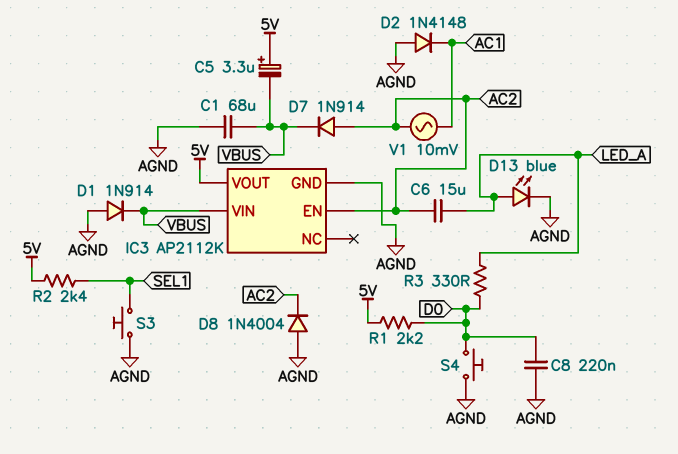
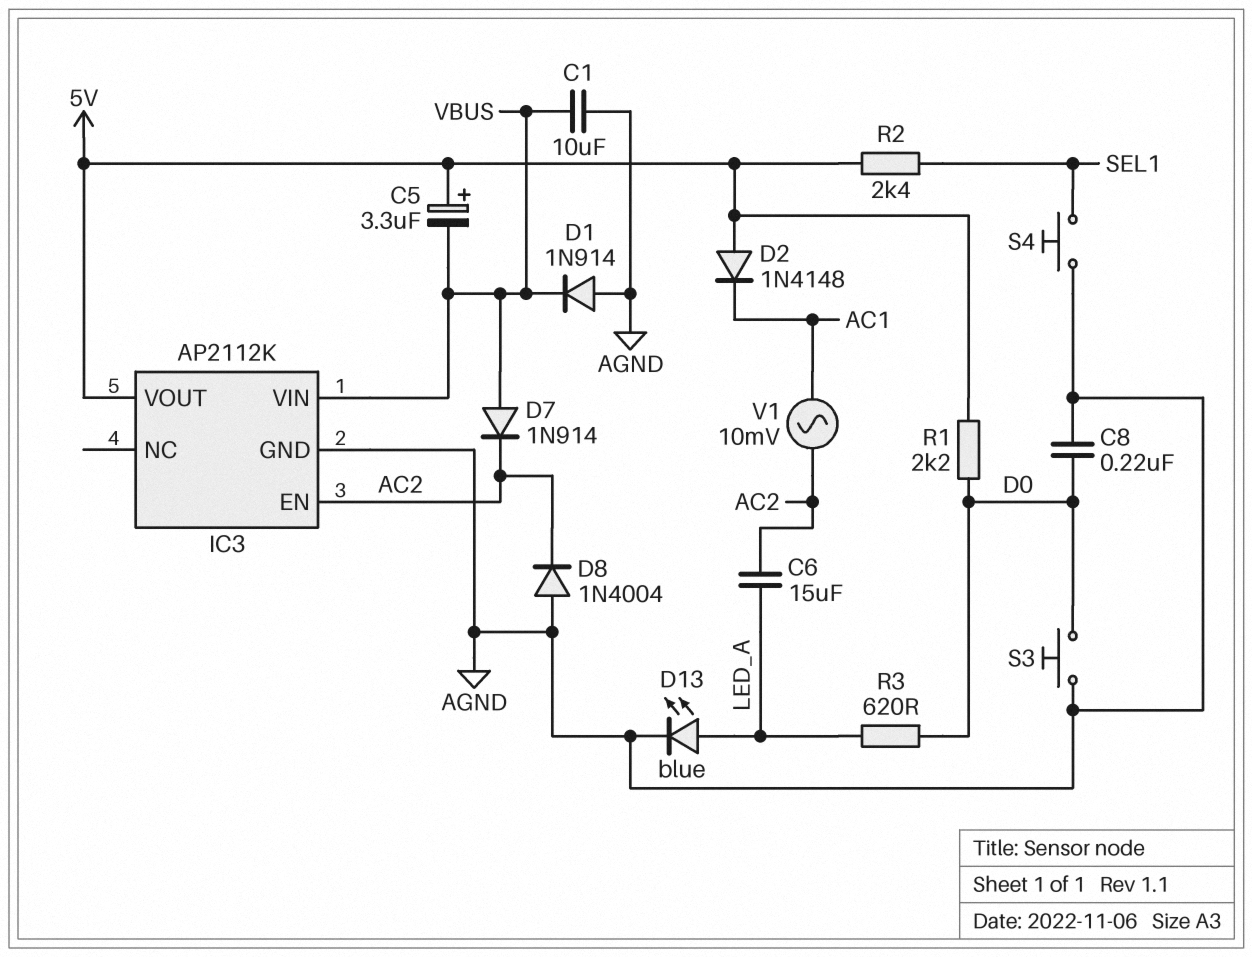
C1: 68uF (AGND, VBUS) -> 10uF (AGND, VBUS)
D2: diode 1N4148 (A AGND, K AC1) -> diode 1N4148 (A 5V, K AC1)
D7: diode 1N914 (A AC2, K VBUS) -> diode 1N914 (A VBUS, K AC2)
R3: 330 (D0, LED_A) -> 620 (D0, LED_A)
S3: button (AGND, SEL1) -> button (AGND, D0)
S4: button (AGND, D0) -> button (AGND, SEL1)

